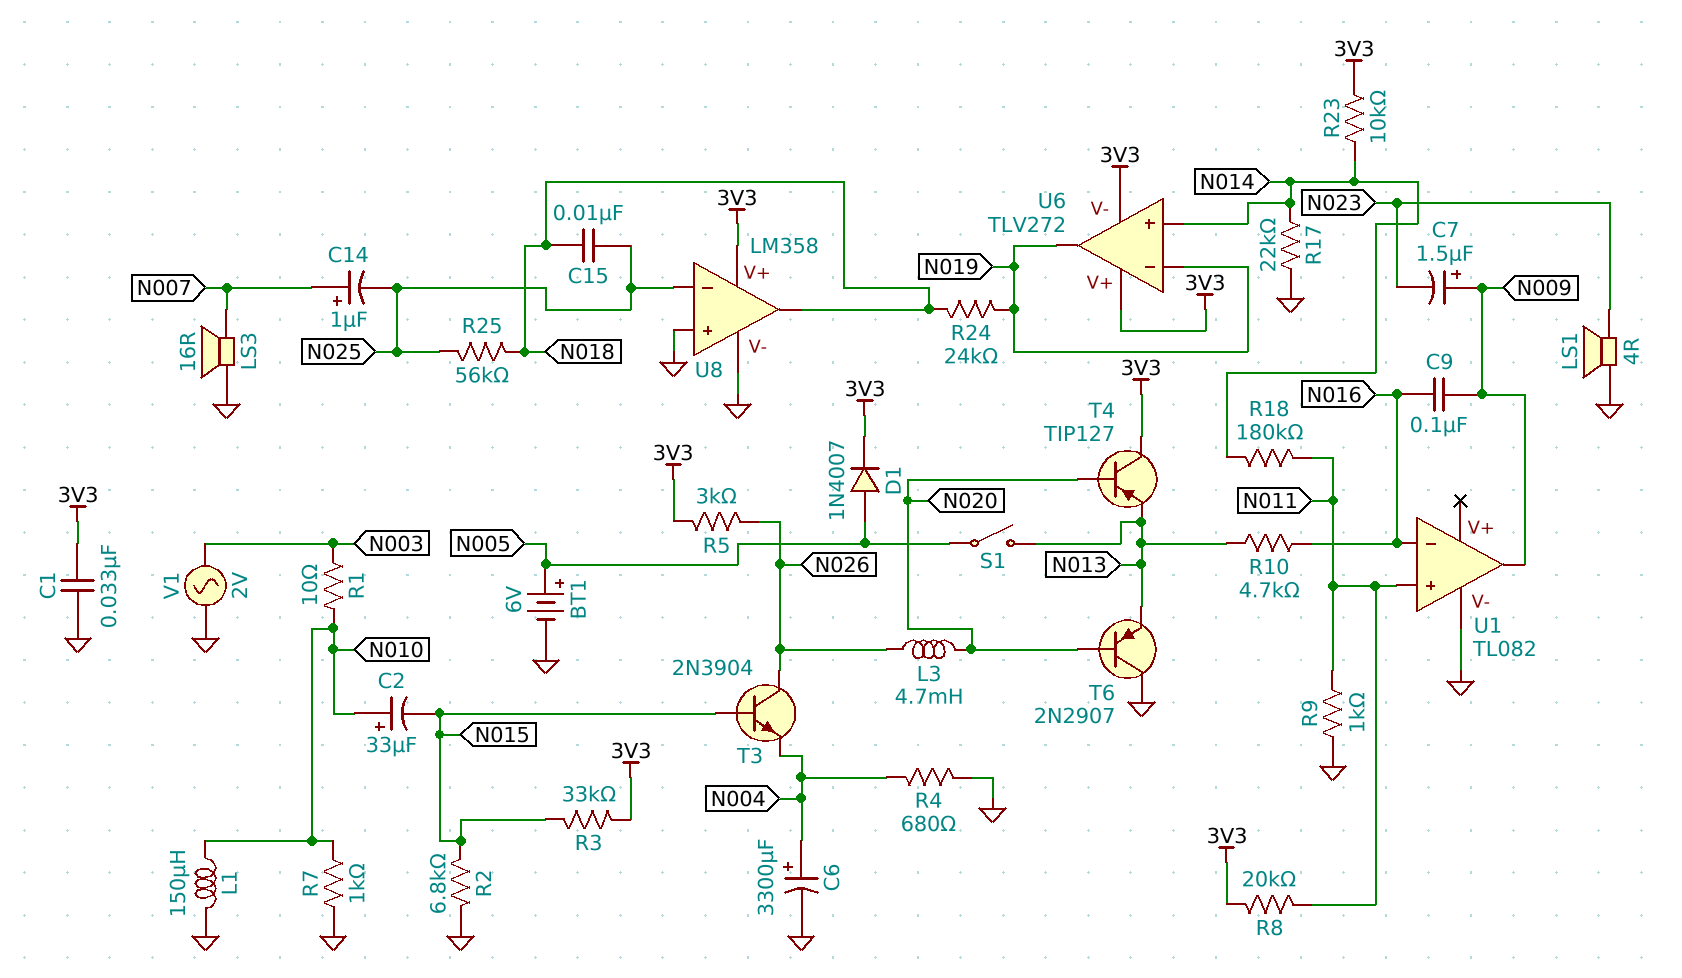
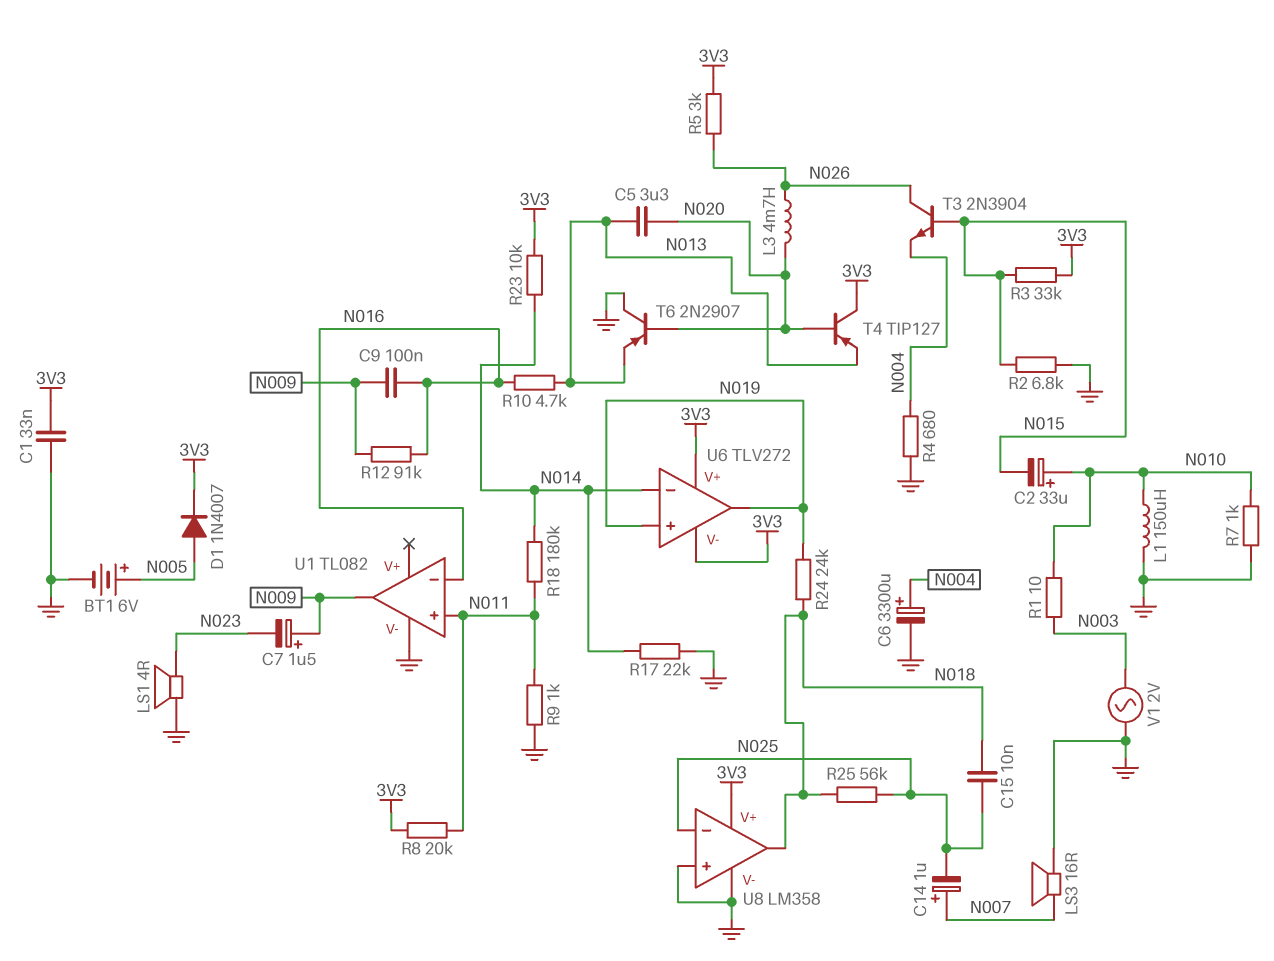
C5: none -> 3.3uF (N013, N020)
R12: none -> 91k (N009, N016)
S1: switch (N005, N013) -> none
U6 pin in+: N014 -> N019
U6 pin in-: N019 -> N014

